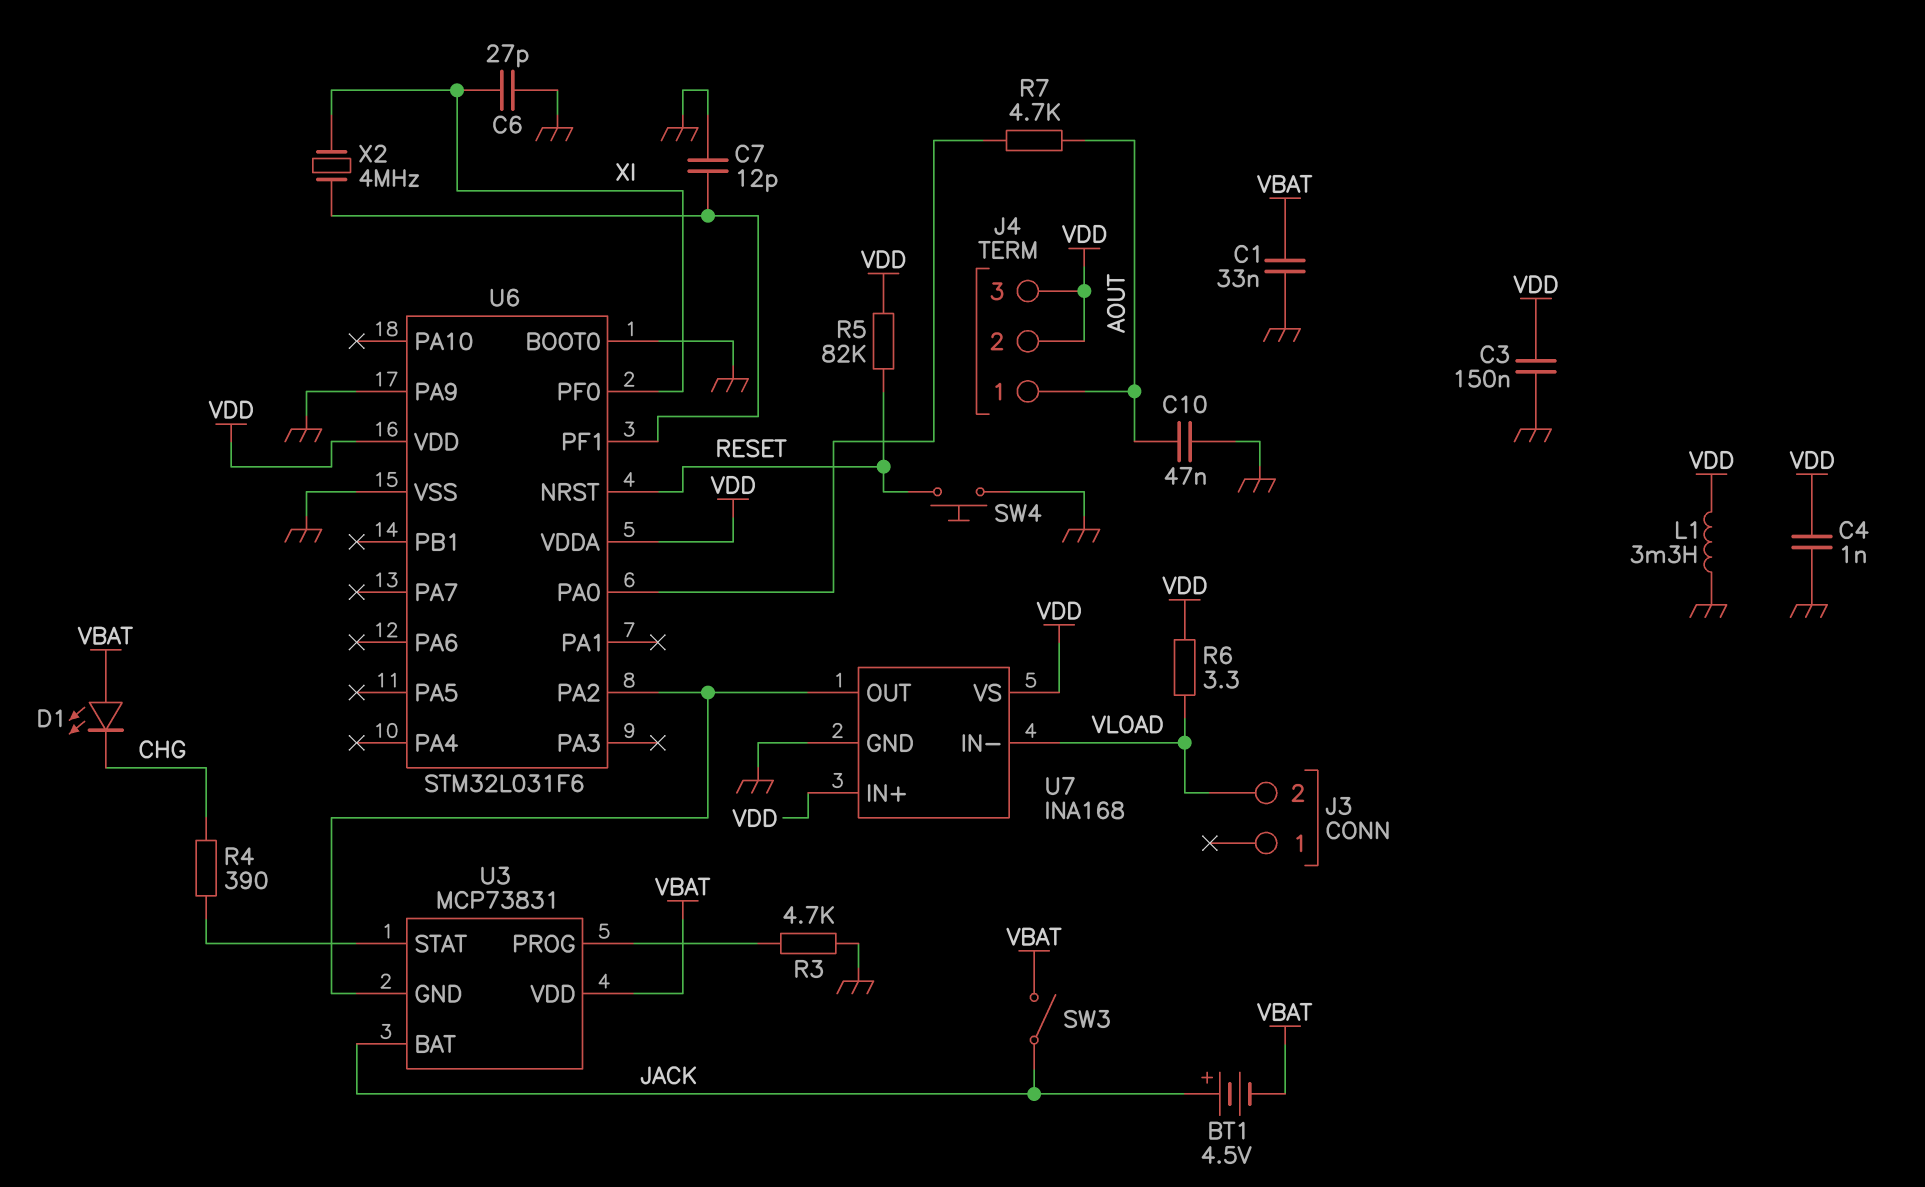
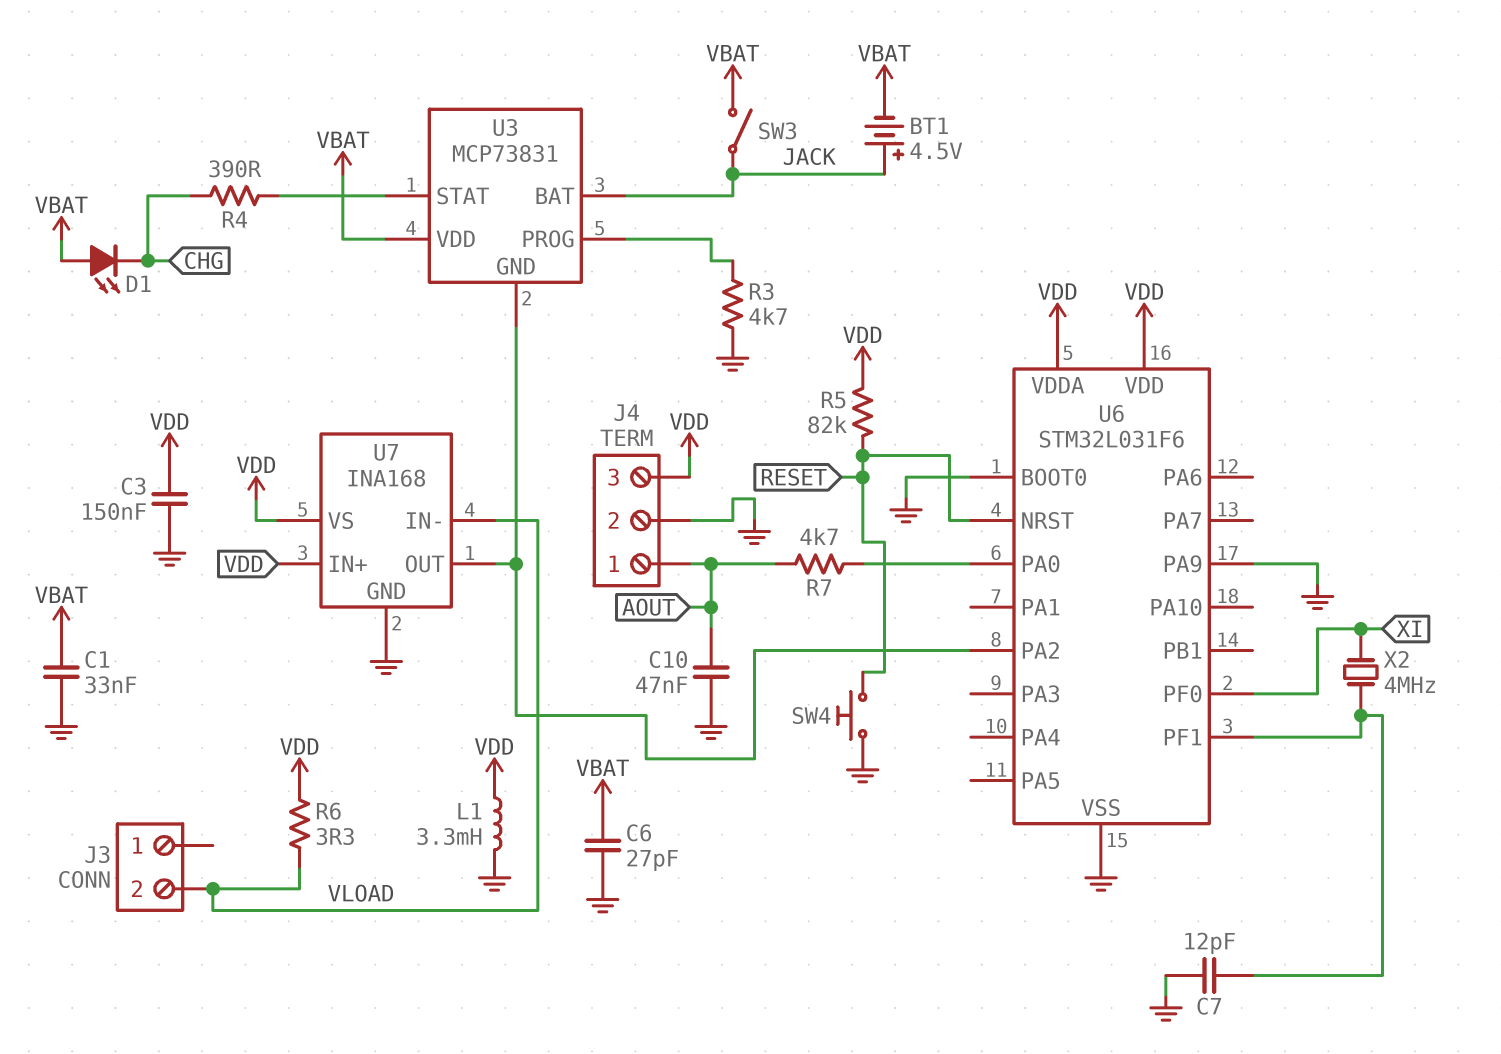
C4: 1nF (GND, VDD) -> none
C6: 27pF (GND, XI) -> 27pF (GND, VBAT)
J4 pin 2: VDD -> GND

